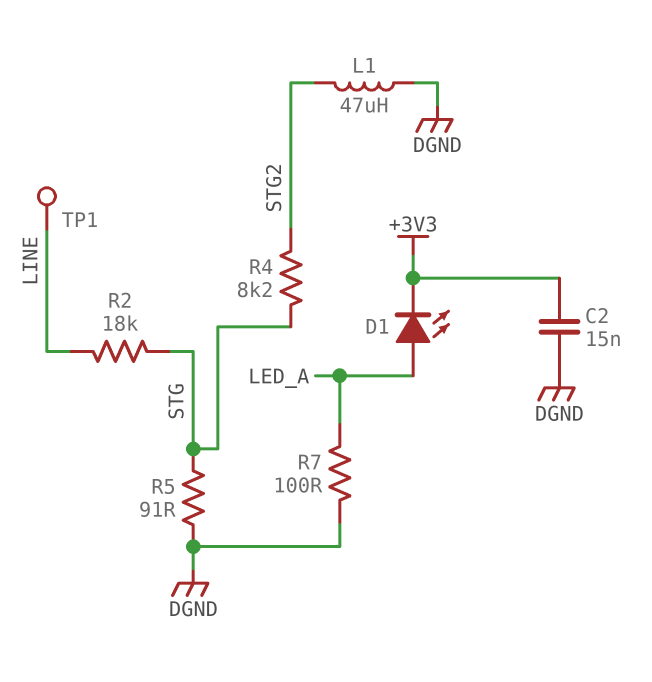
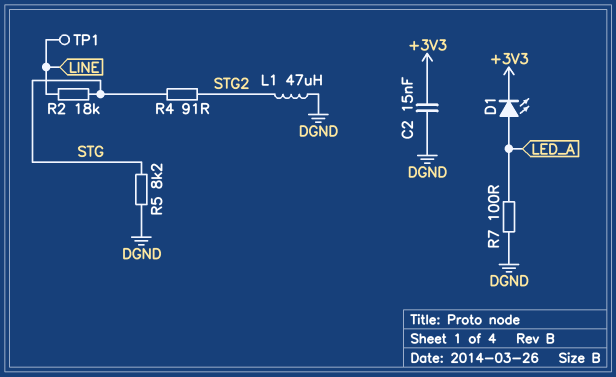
R4: 8.2k (STG, STG2) -> 91 (STG, STG2)
R5: 91 (DGND, STG) -> 8.2k (DGND, STG)

